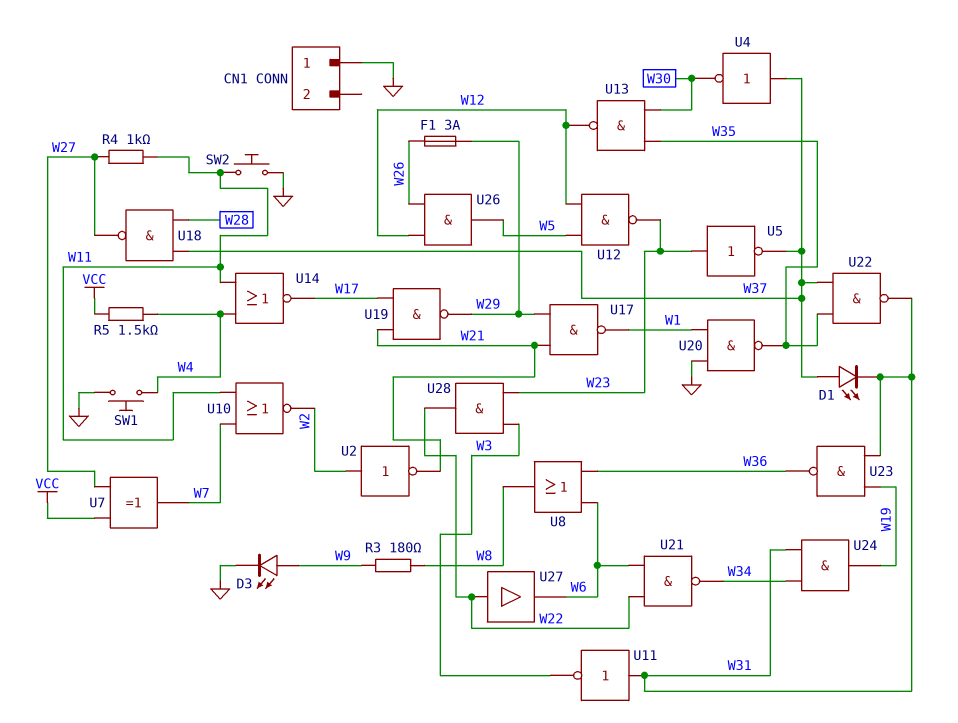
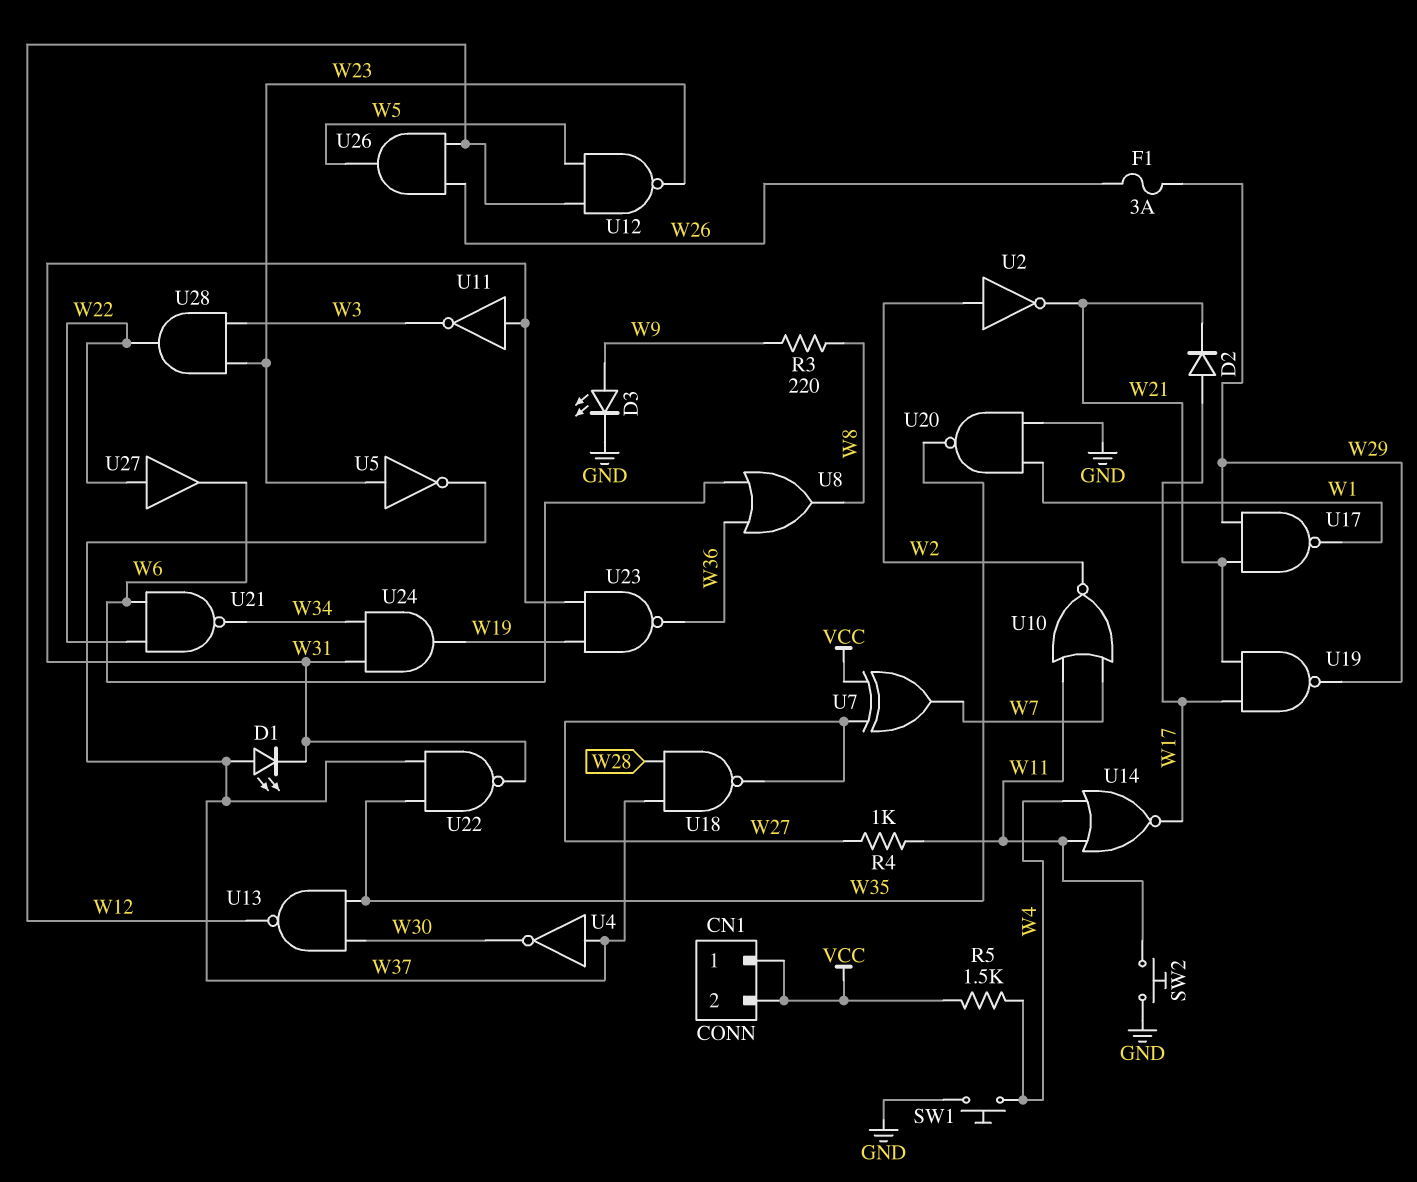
CN1 pin 1: GND -> VCC
CN1 pin 2: none -> VCC
D2: none -> diode (A W17, K W21)
R3: 180 (W8, W9) -> 220 (W8, W9)

